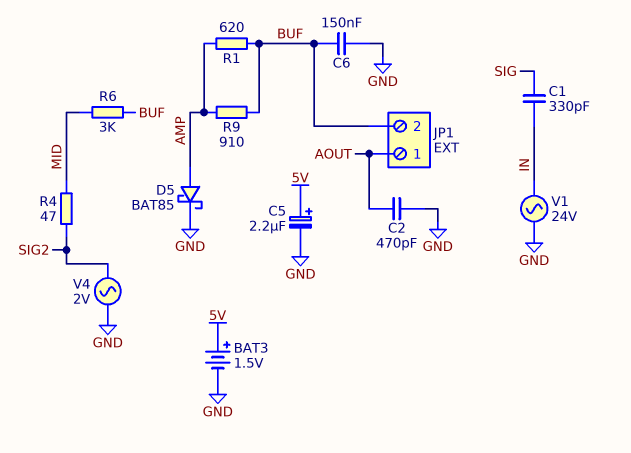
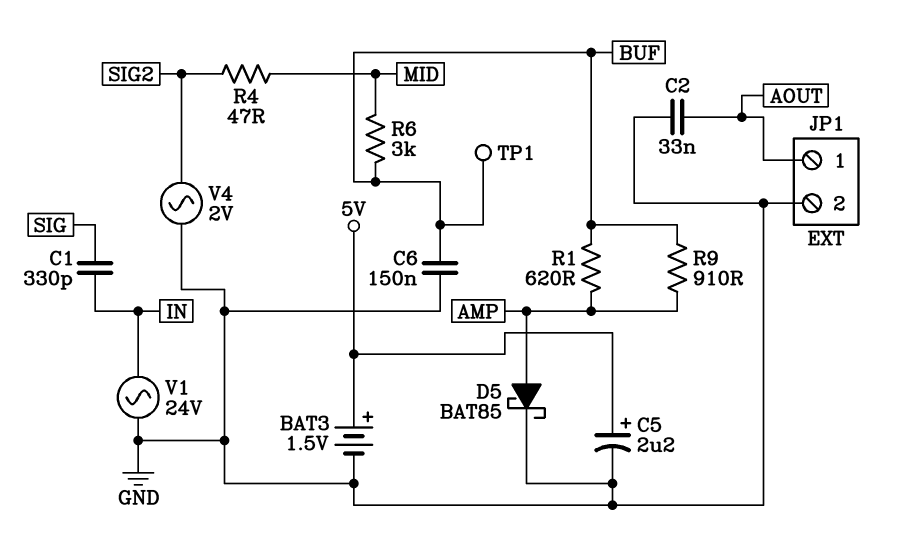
C2: 470pF (AOUT, GND) -> 33nF (AOUT, GND)
JP1 pin 2: BUF -> GND
TP1: none -> test point (BUF)

